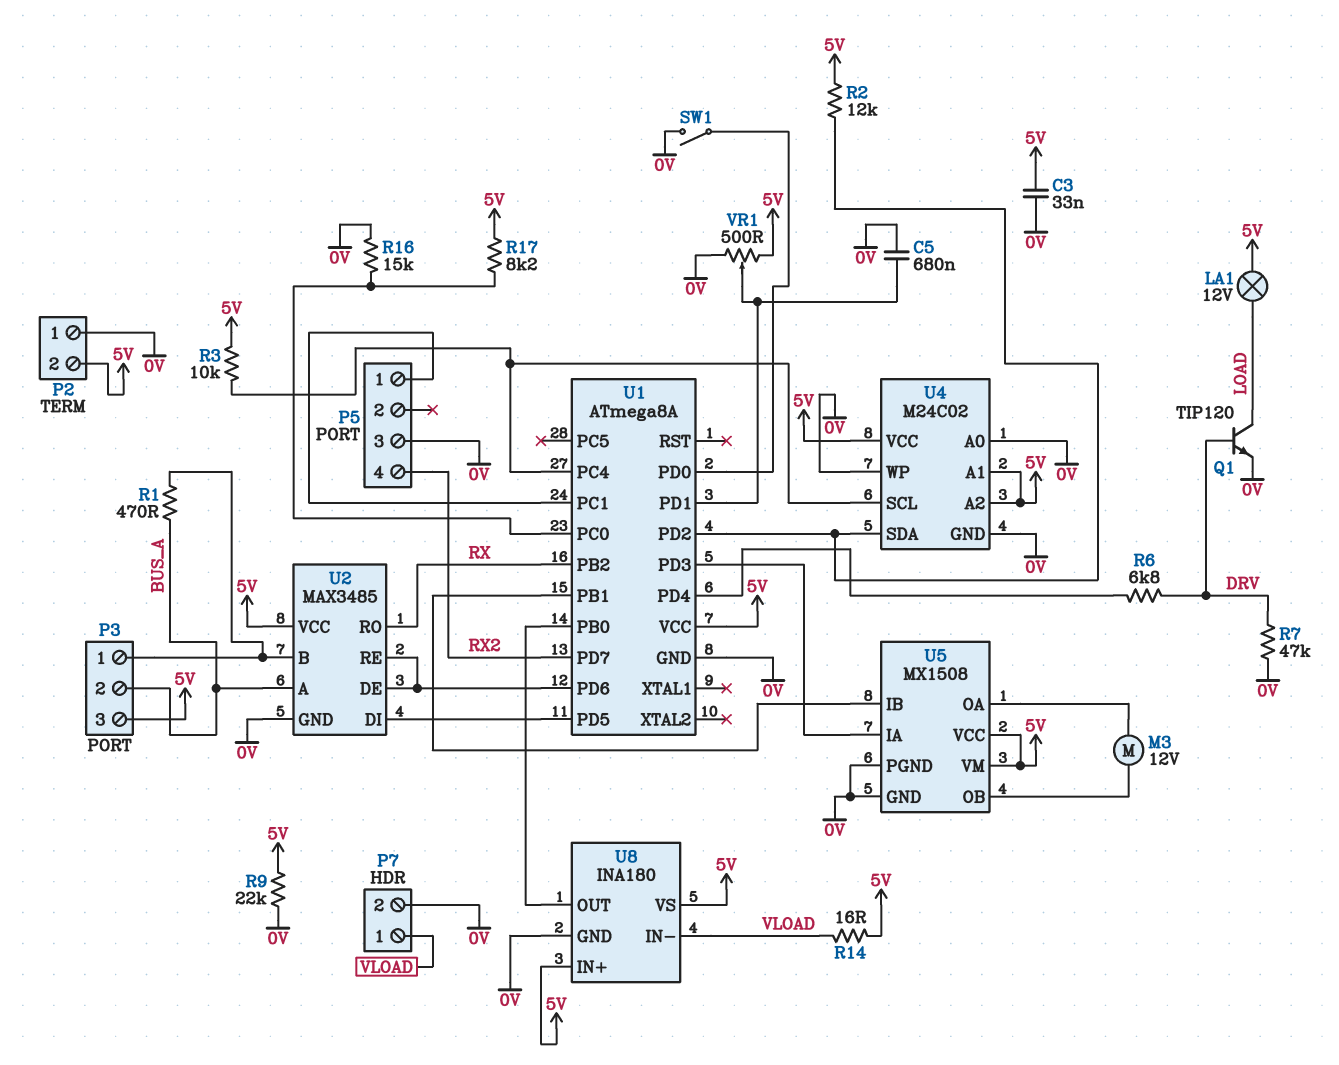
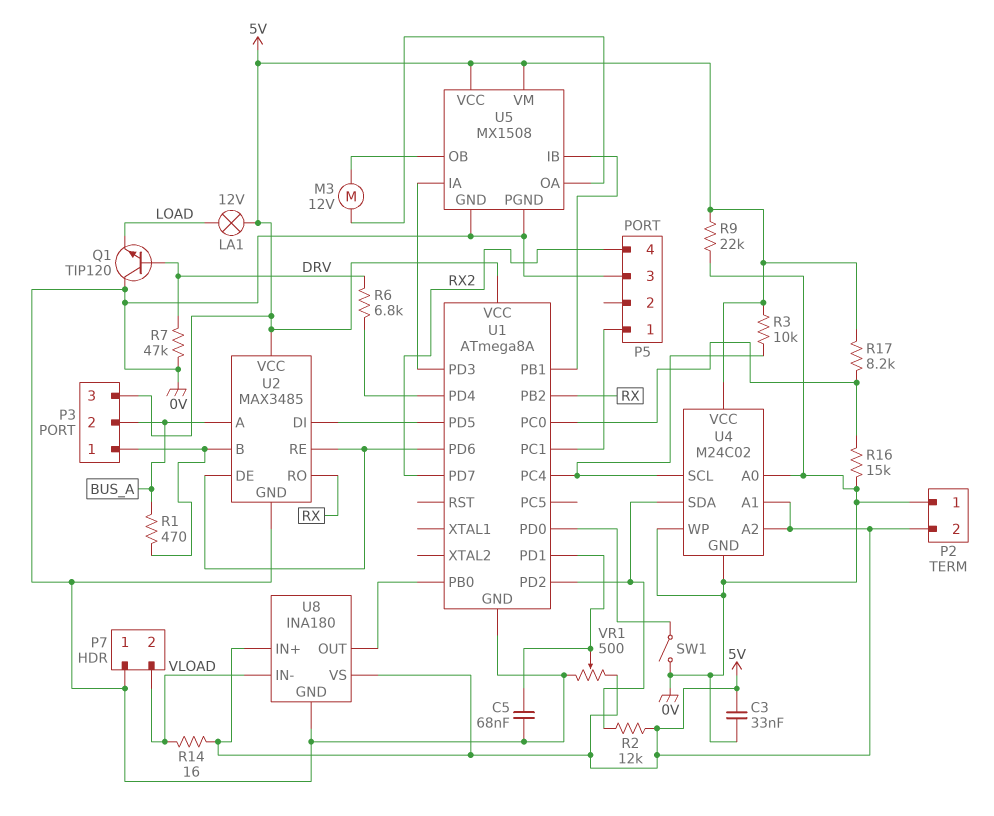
C5: 680nF (0V, U1/PD1) -> 68nF (0V, U1/PD1)
P7 pin 1: VLOAD -> 0V
P7 pin 2: 0V -> VLOAD
Q1: NPN TIP120 (B DRV, C LOAD, E 0V) -> NPN TIP120 (B DRV, C 0V, E LOAD)

